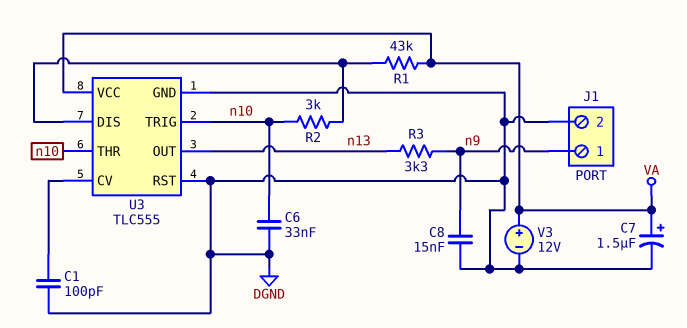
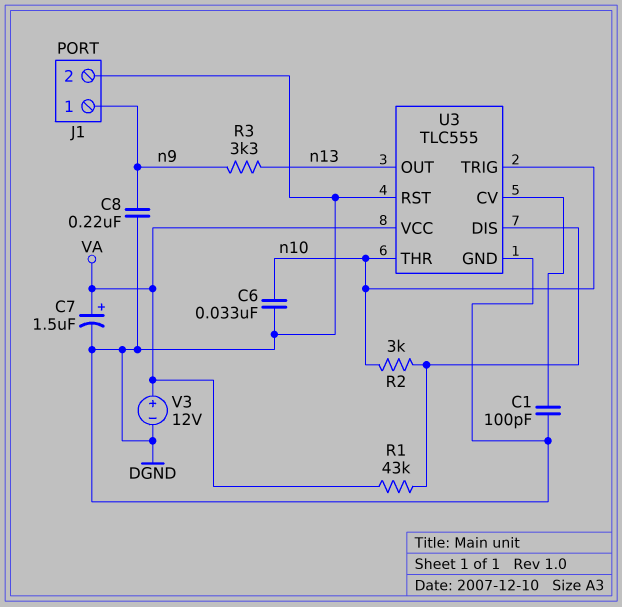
C8: 15nF (DGND, n9) -> 220nF (DGND, n9)

